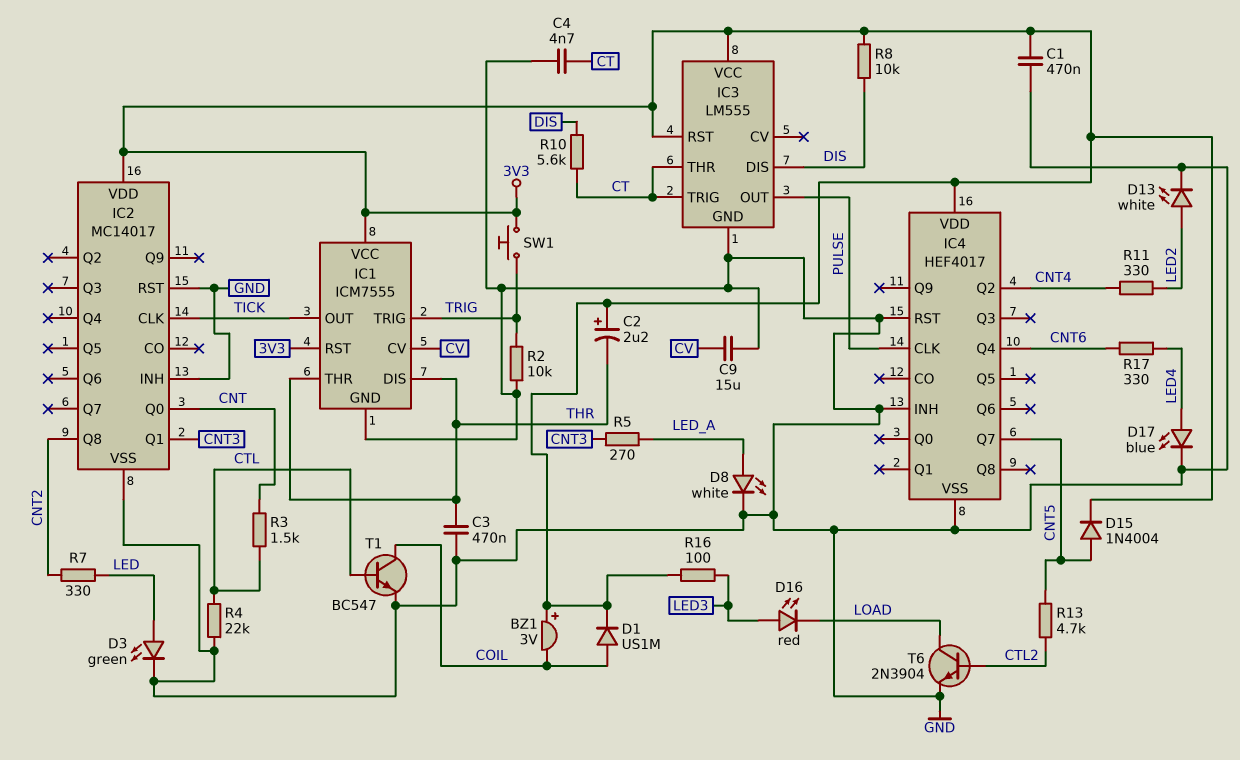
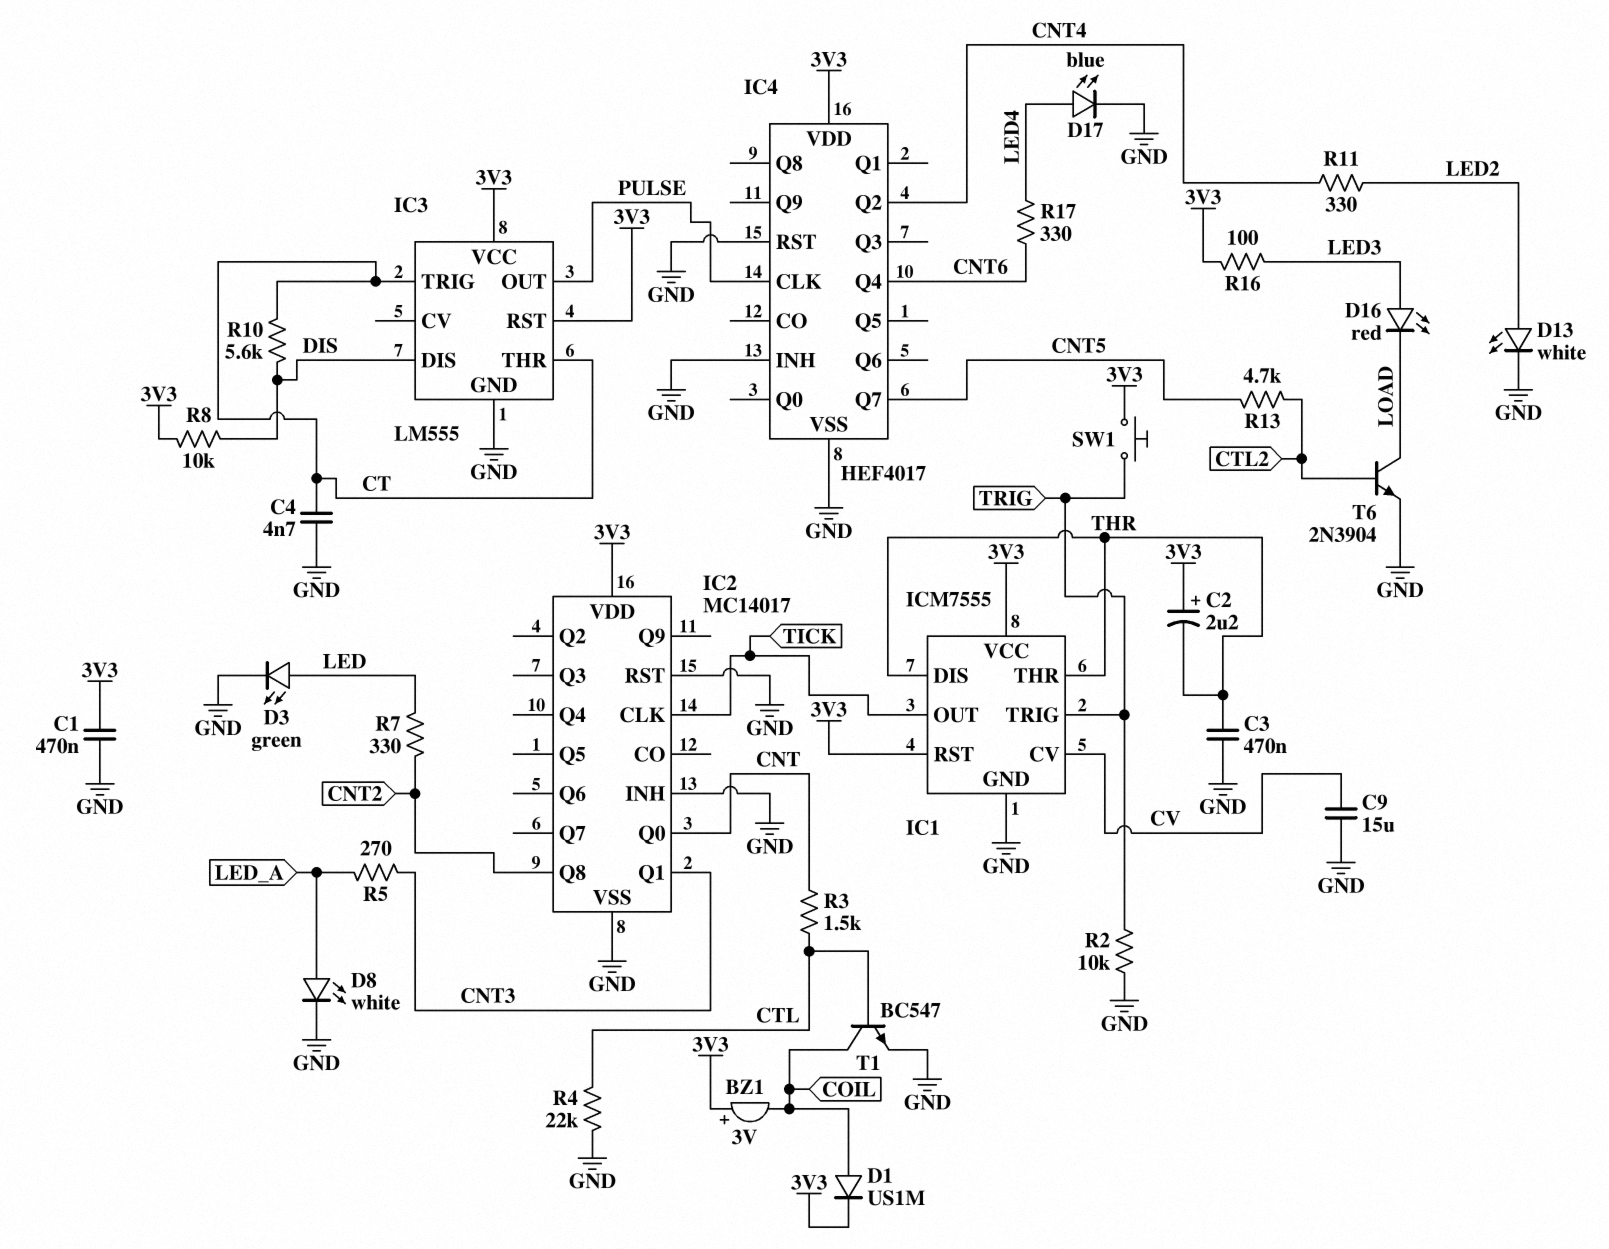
D15: diode 1N4004 (A CNT5, K 3V3) -> none

